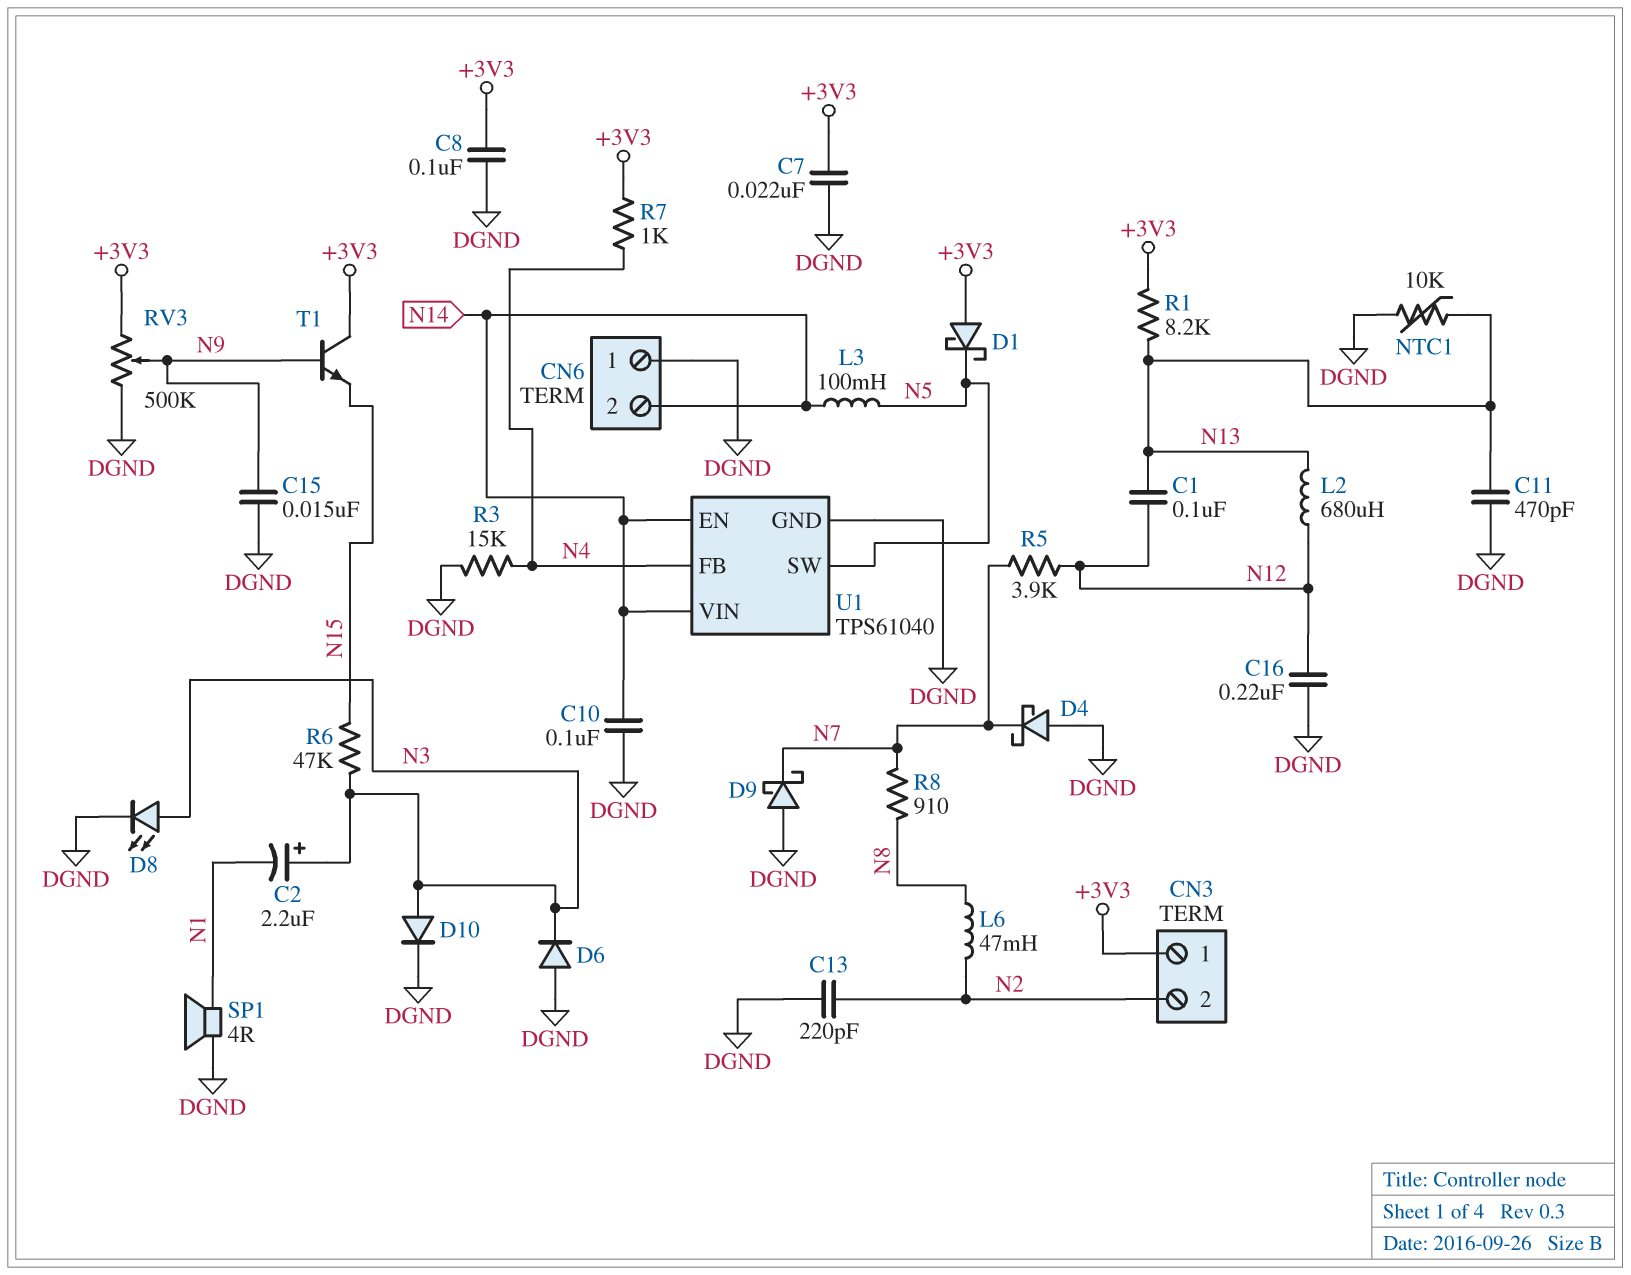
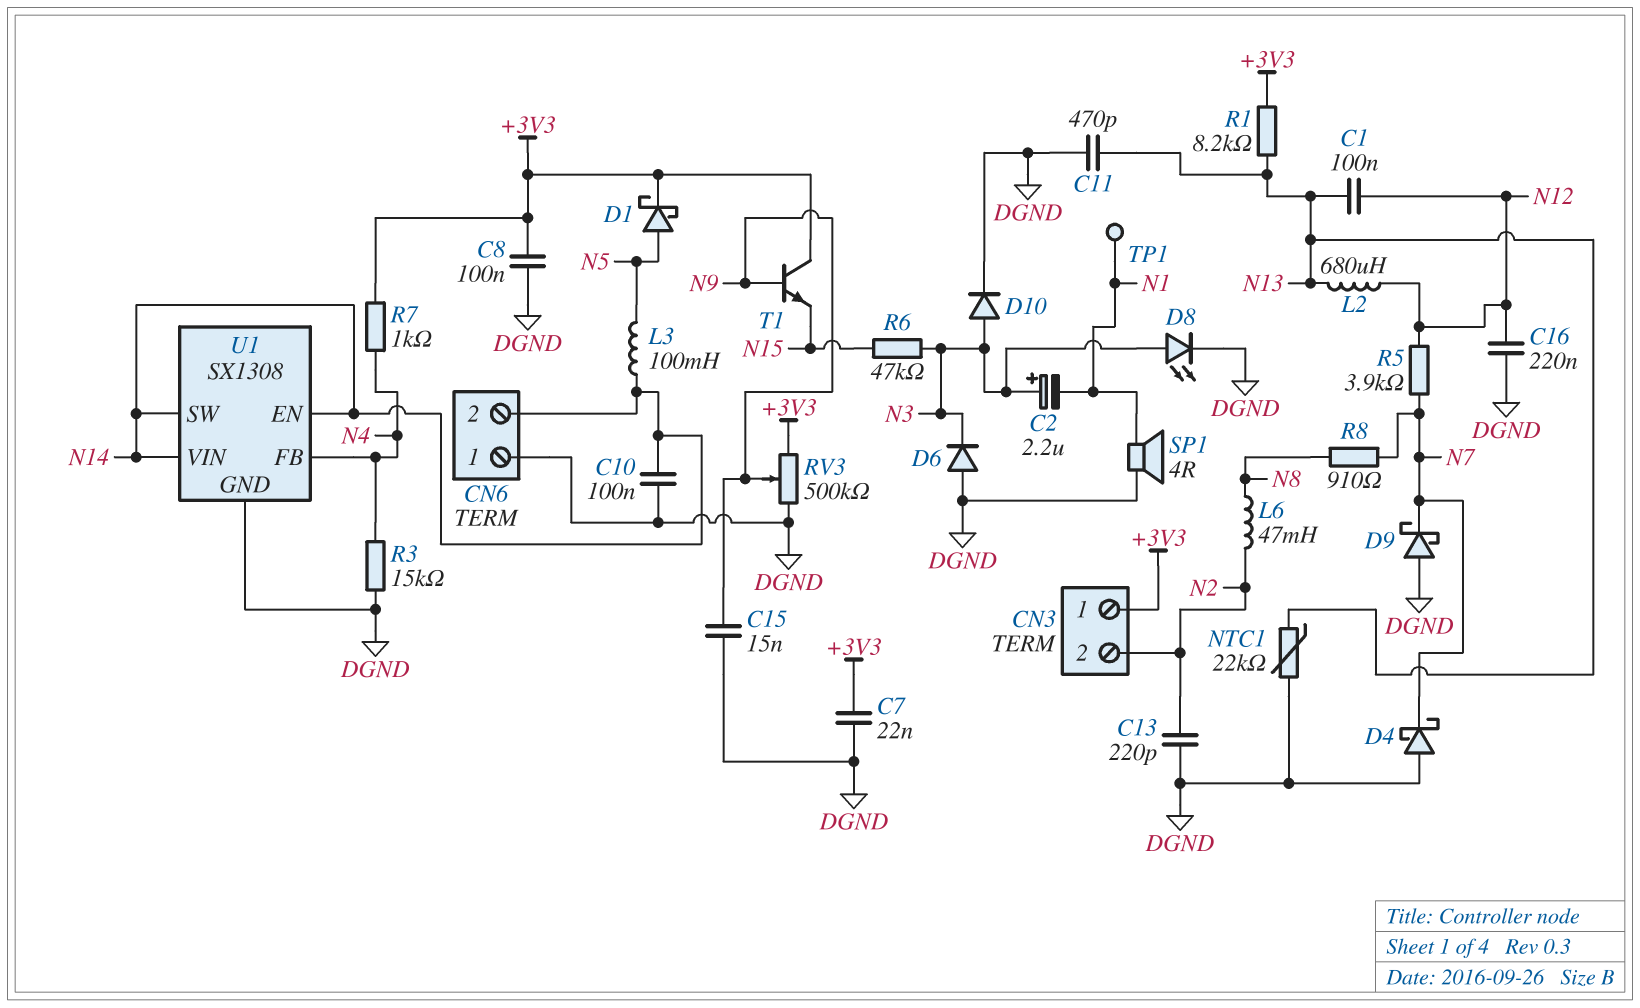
D1: schottky (A +3V3, K N5) -> schottky (A N5, K +3V3)
NTC1: 10k (DGND, N13) -> 22k (DGND, N13)
TP1: none -> test point (N1)
U1: TPS61040 -> SX1308
U1 pin SW: N5 -> N14

